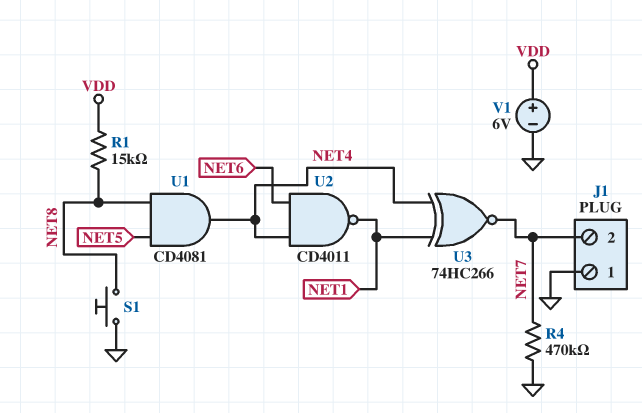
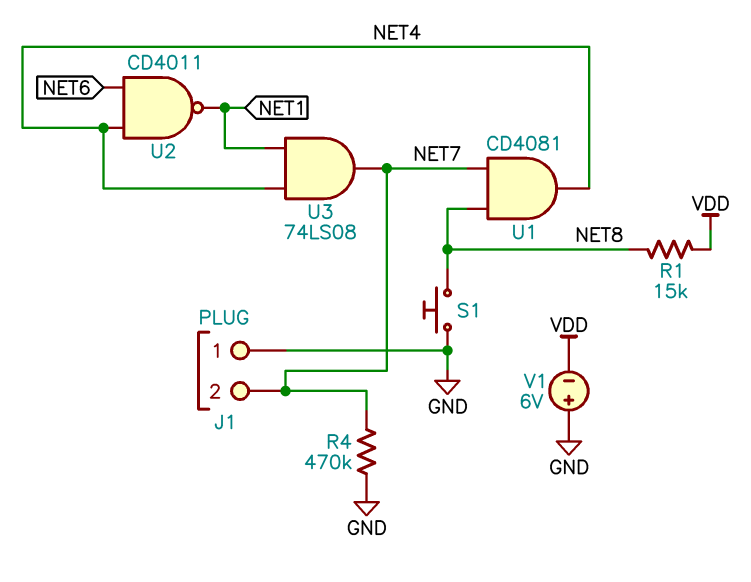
U1: AND CD4081 (in NET5, in NET8, out NET4) -> AND CD4081 (in NET7, in NET8, out NET4)
U3: XNOR 74HC266 (in NET1, in NET4, out NET7) -> AND 74LS08 (in NET1, in NET4, out NET7)
V1: 6V (plus VDD, minus GND) -> 6V (plus GND, minus VDD)

